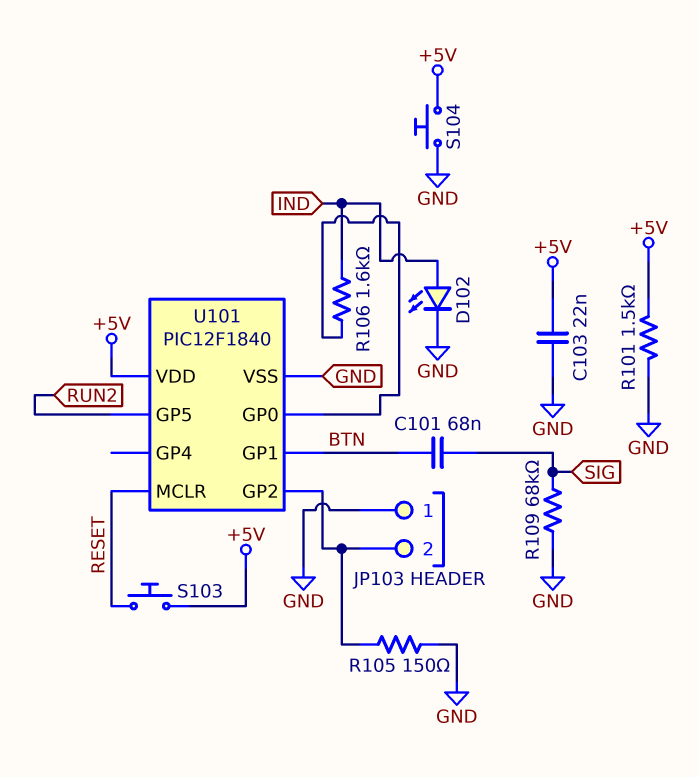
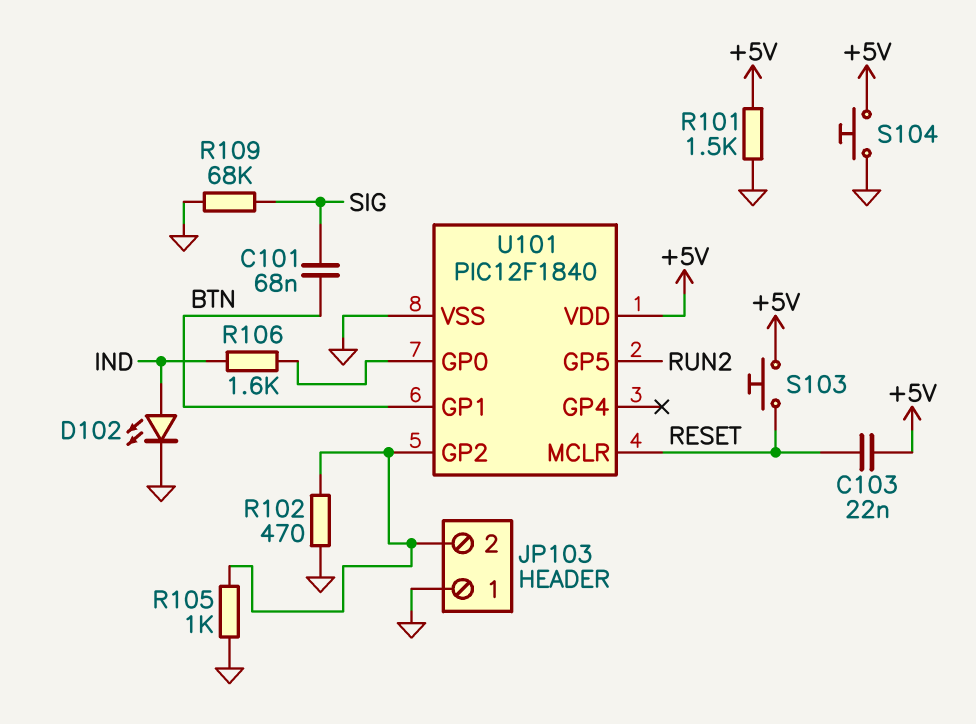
C103: 22nF (+5V, GND) -> 22nF (+5V, RESET)
R102: none -> 470 (GND, JP103/2)
R105: 150 (GND, JP103/2) -> 1k (GND, JP103/2)

